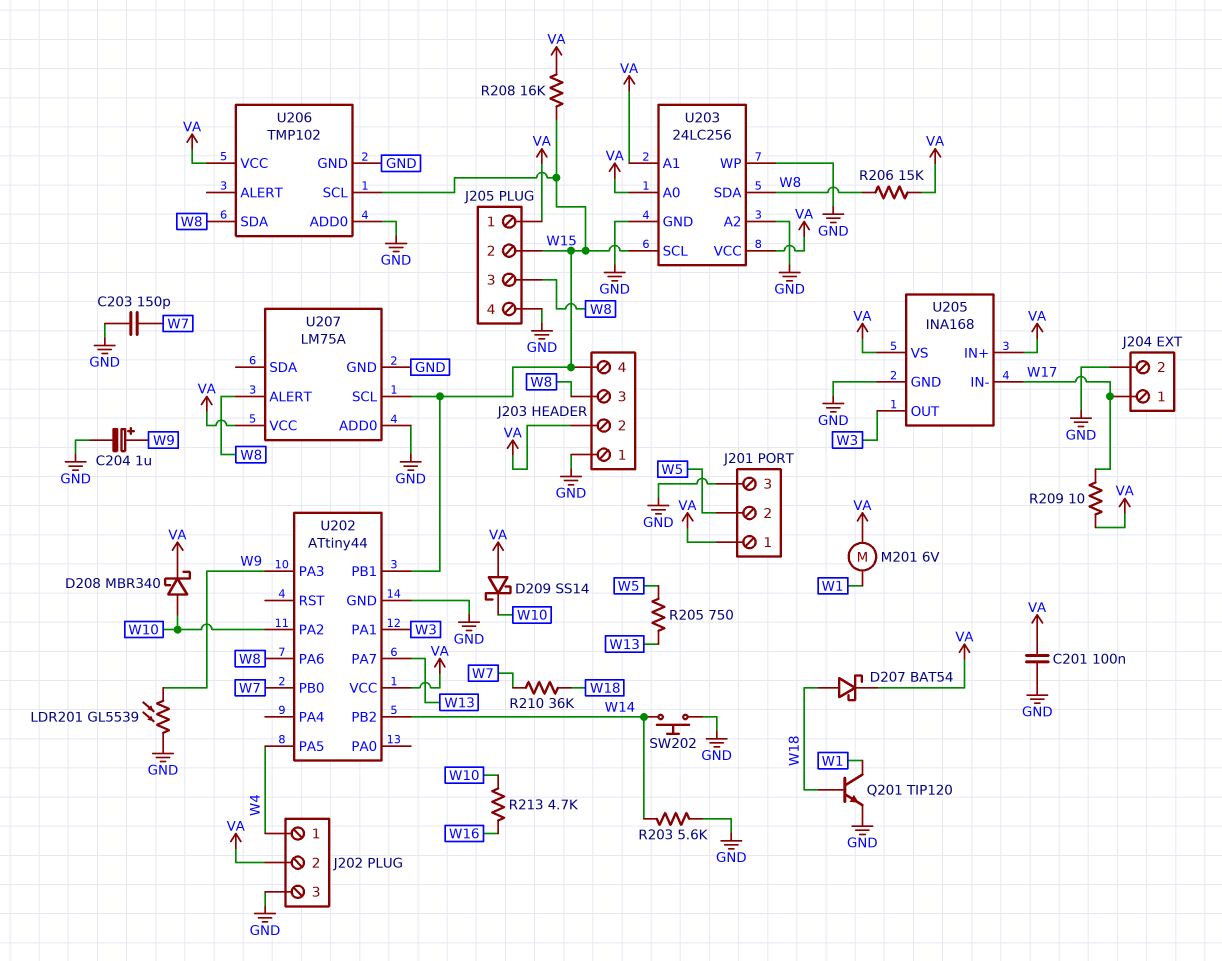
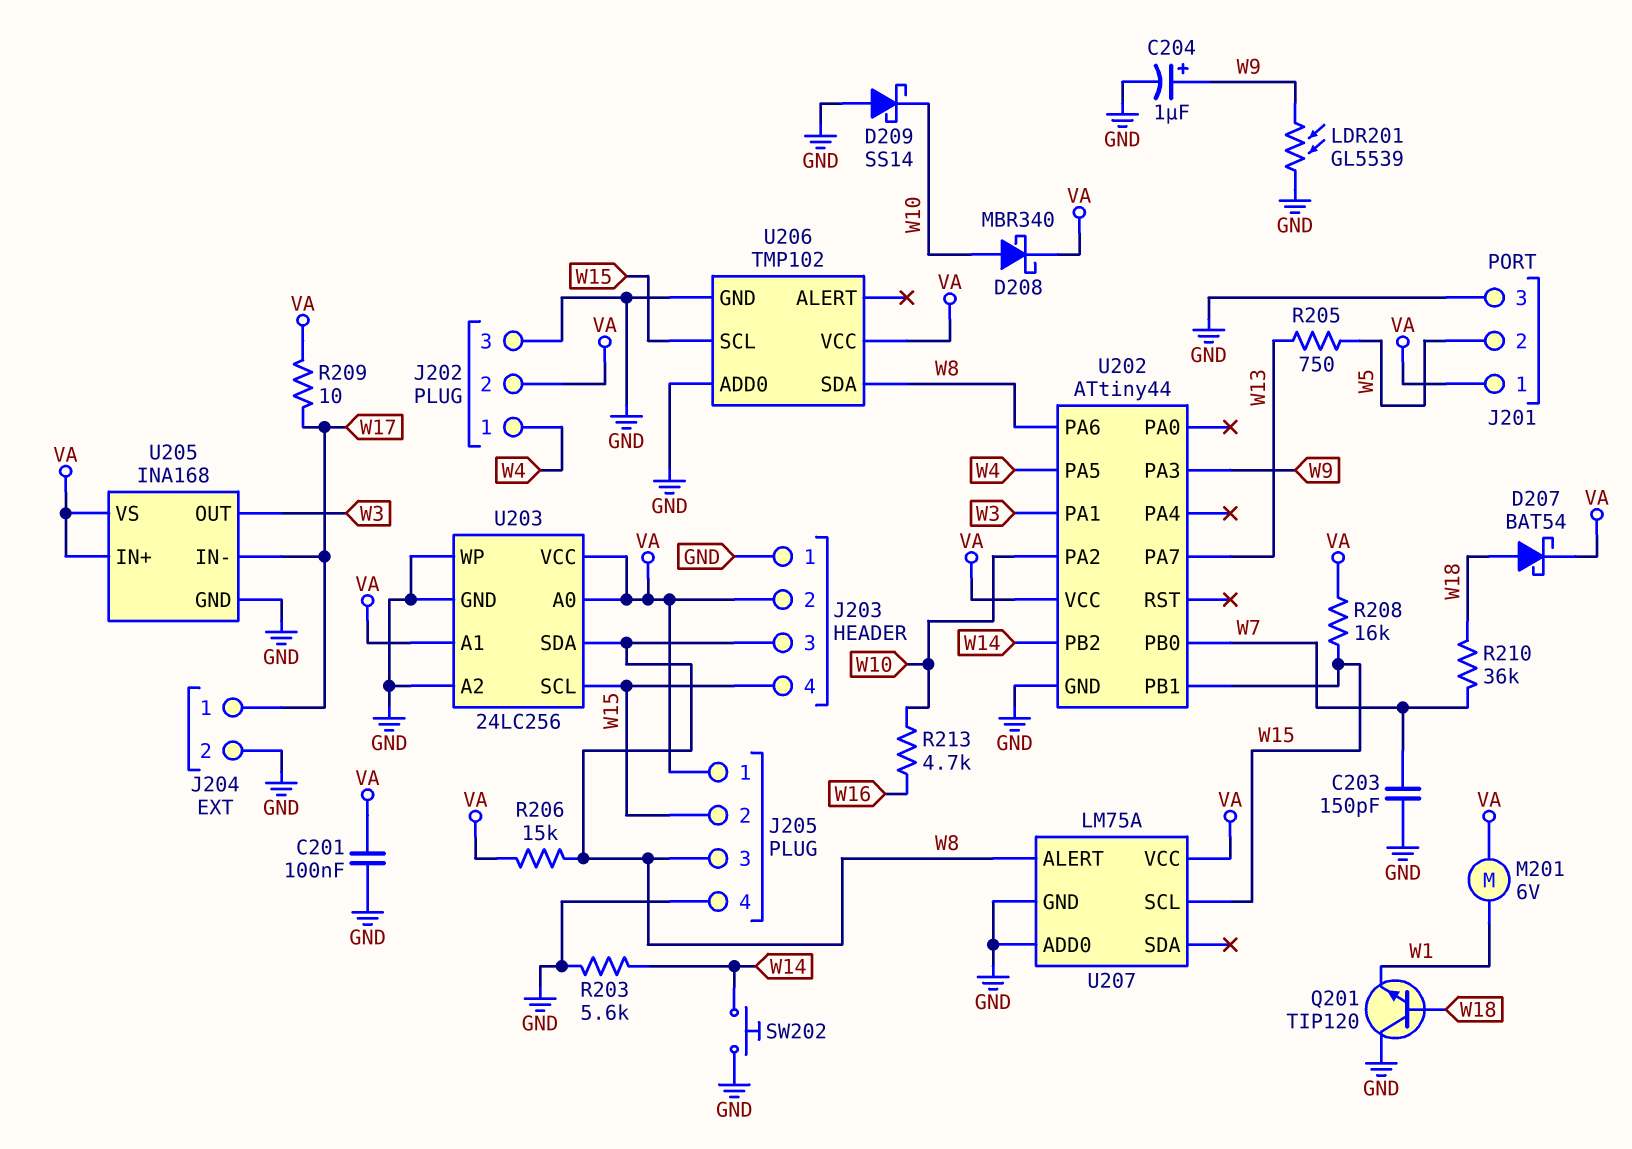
D209: schottky SS14 (A VA, K W10) -> schottky SS14 (A GND, K W10)
Q201: NPN TIP120 (B W18, C W1, E GND) -> NPN TIP120 (B W18, C GND, E W1)

